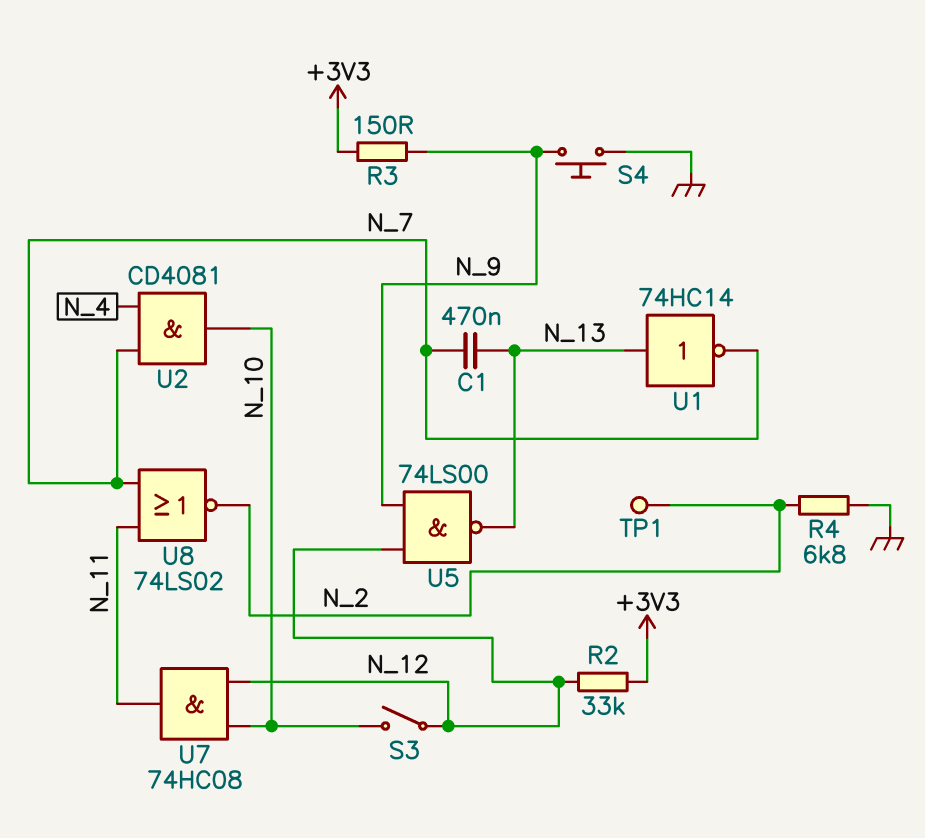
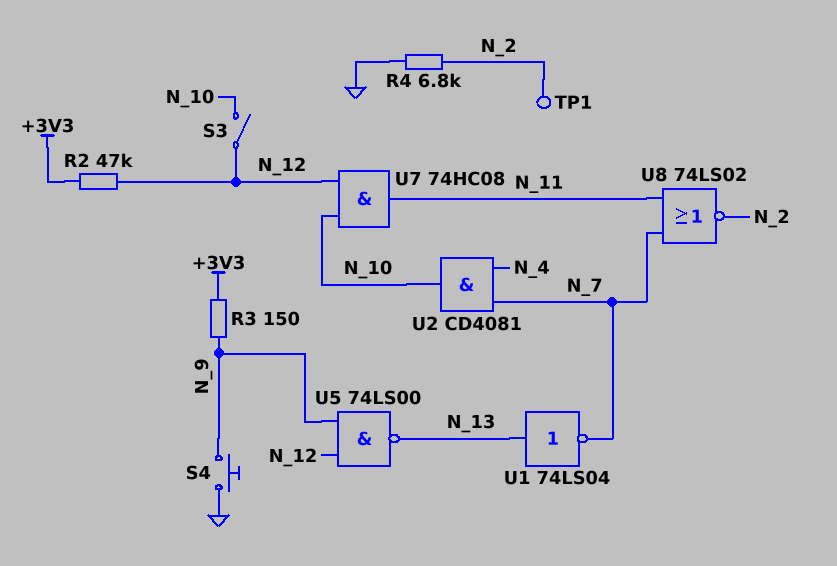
C1: 470nF (N_7, N_13) -> none
R2: 33k (+3V3, N_12) -> 47k (+3V3, N_12)
U1: NOT 74HC14 (in N_13, out N_7) -> NOT 74LS04 (in N_13, out N_7)

